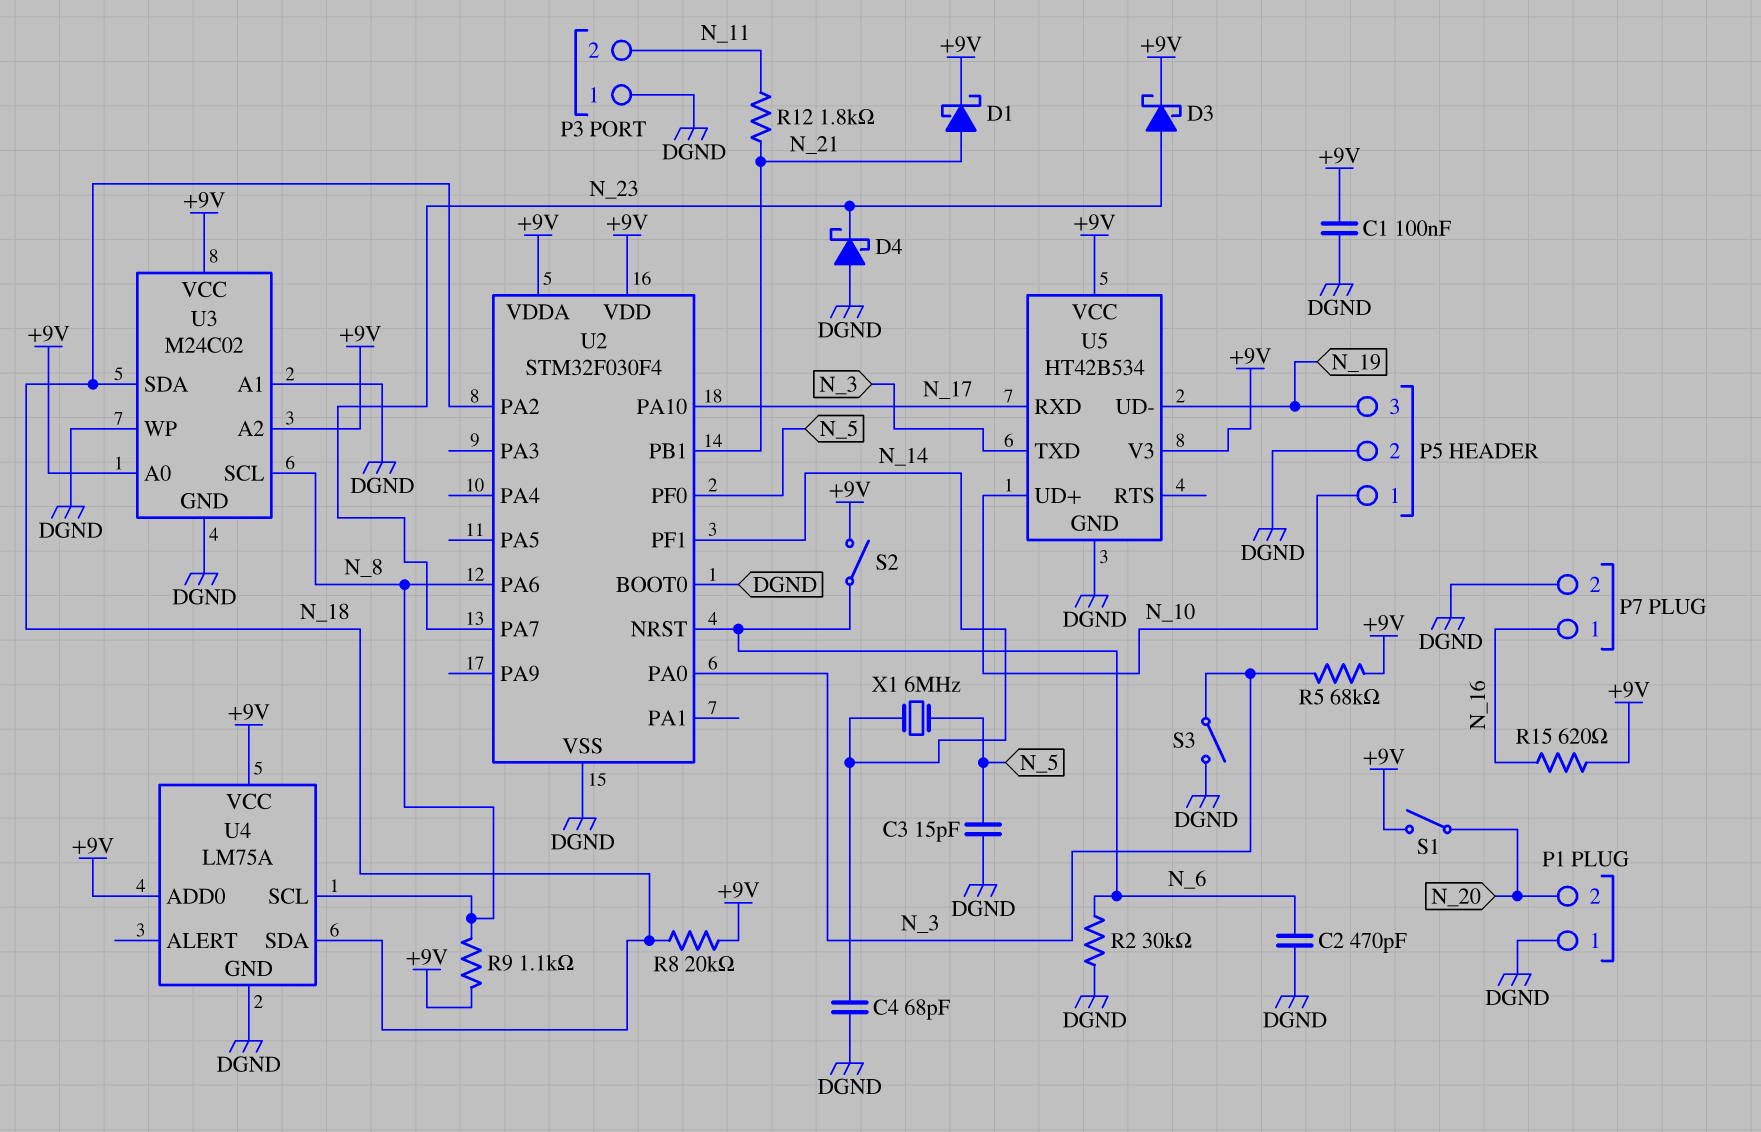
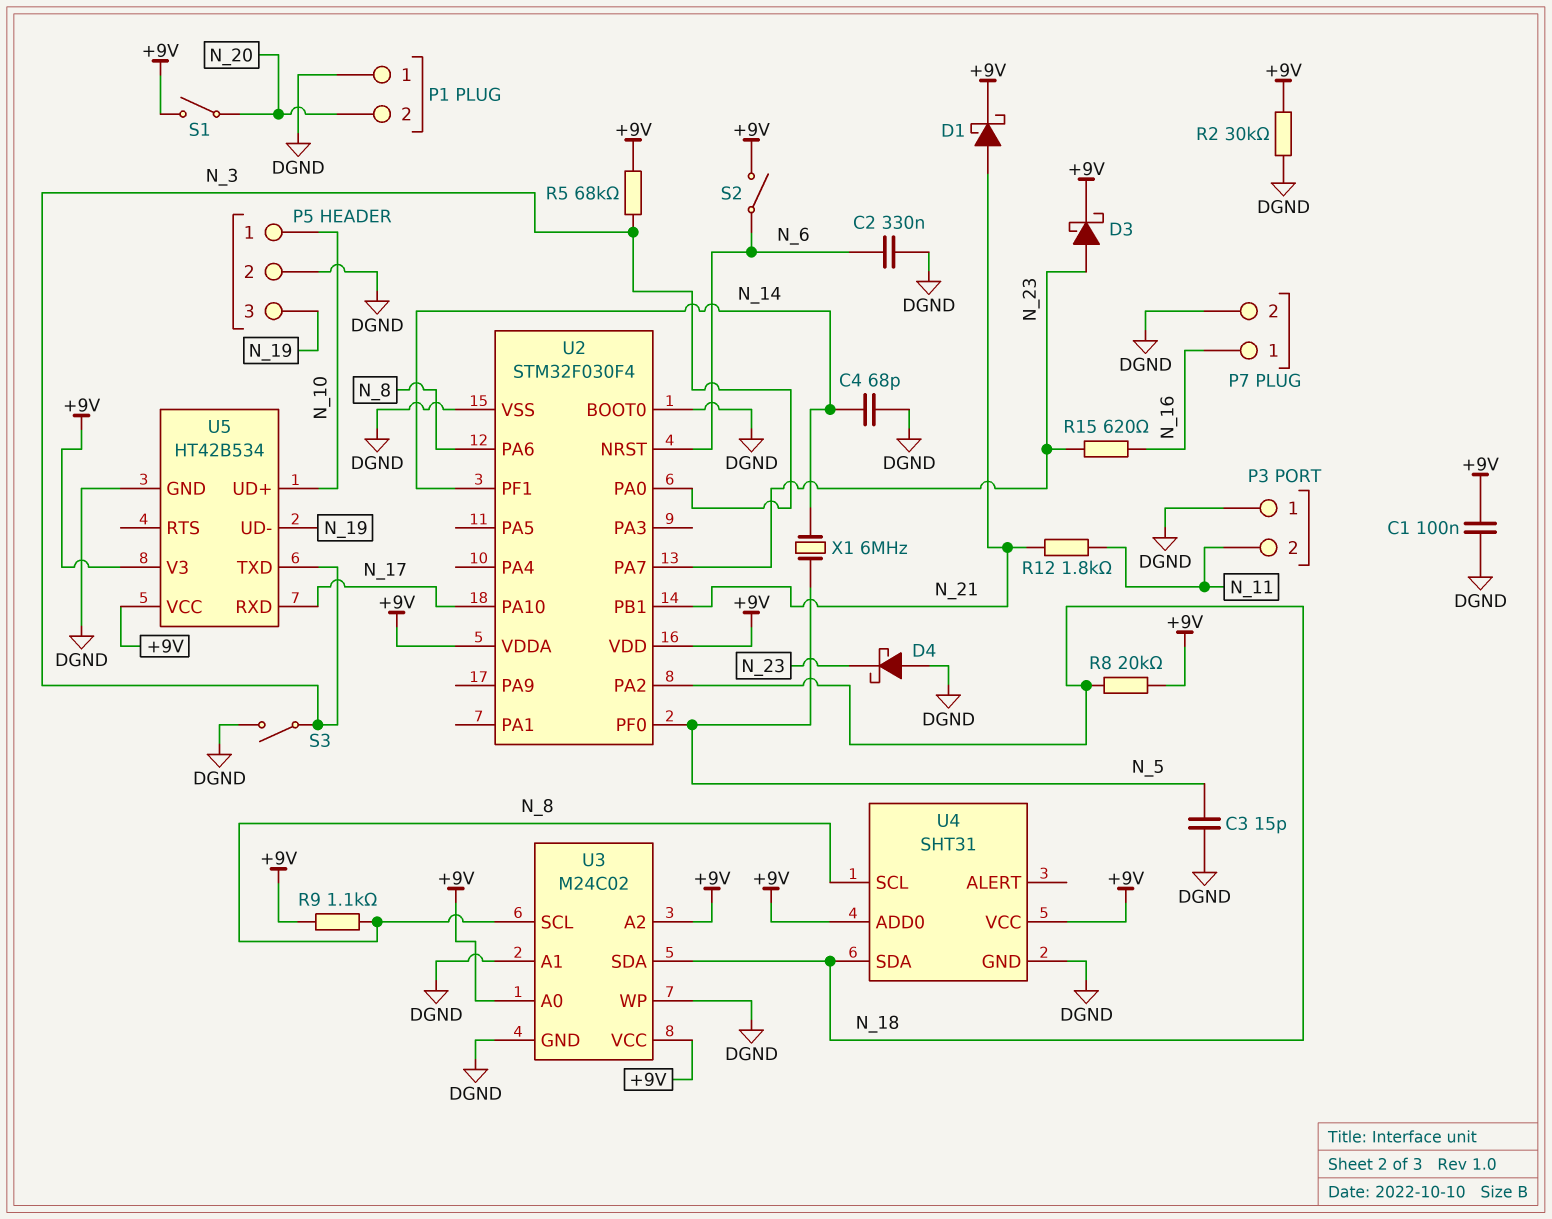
C2: 470pF (DGND, N_6) -> 330nF (DGND, N_6)
R2: 30k (DGND, N_6) -> 30k (+9V, DGND)
R15: 620 (+9V, N_16) -> 620 (N_16, N_23)
U4: LM75A -> SHT31

